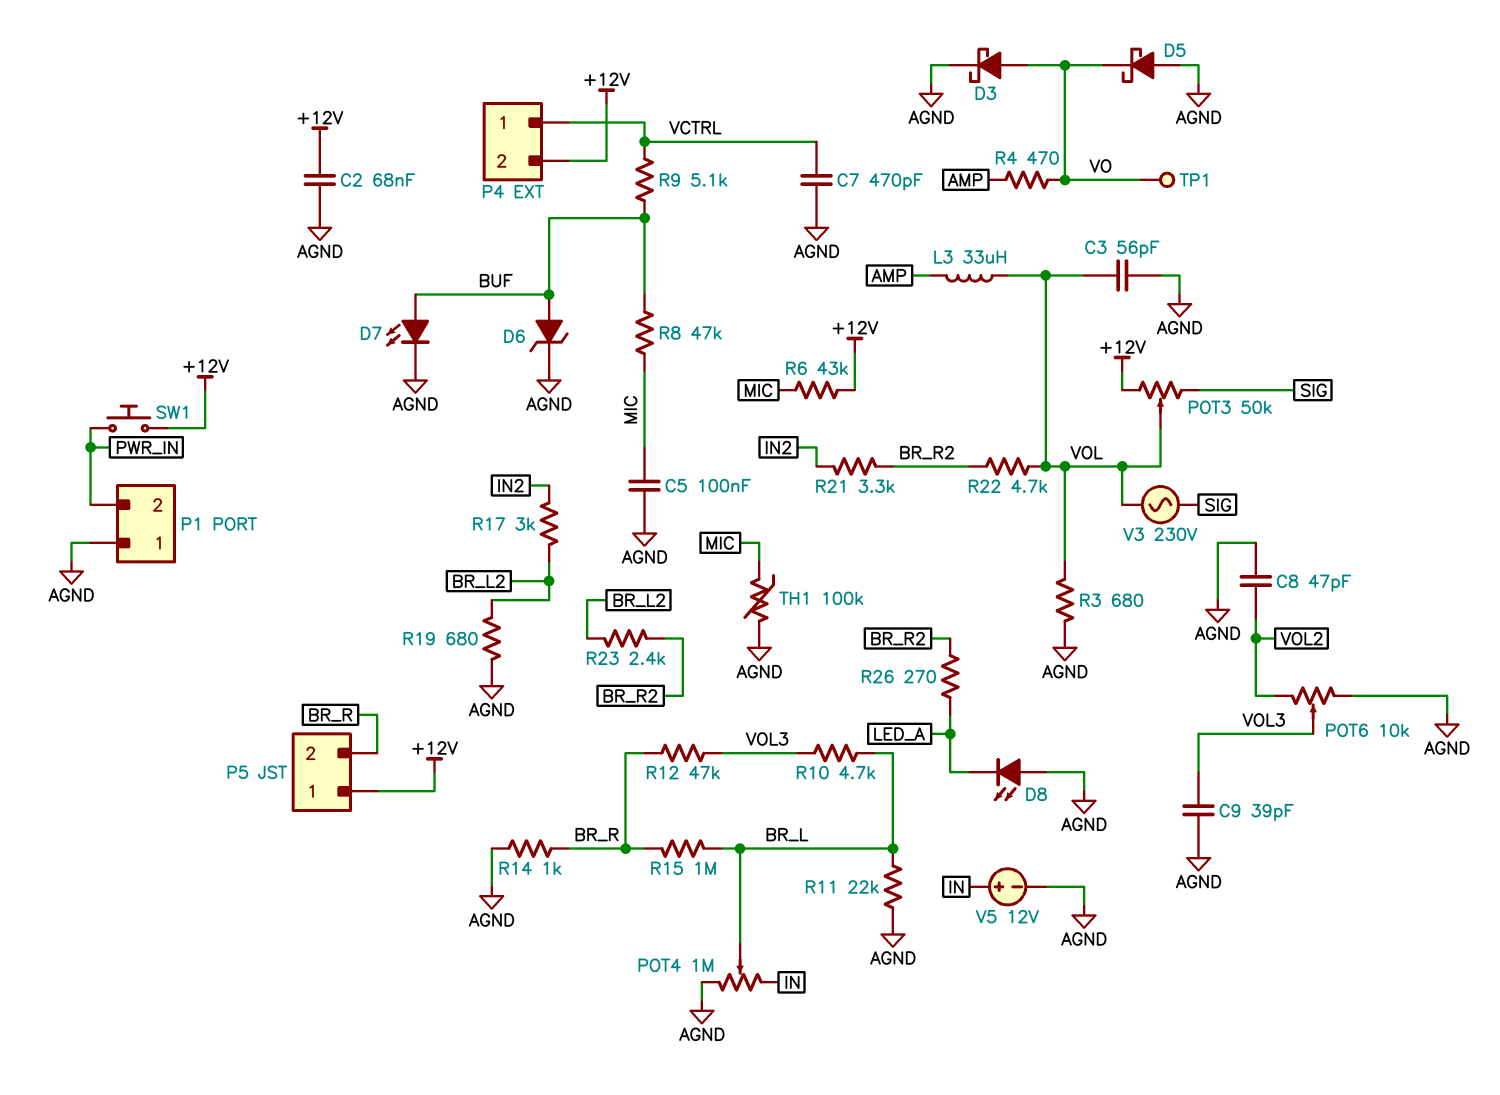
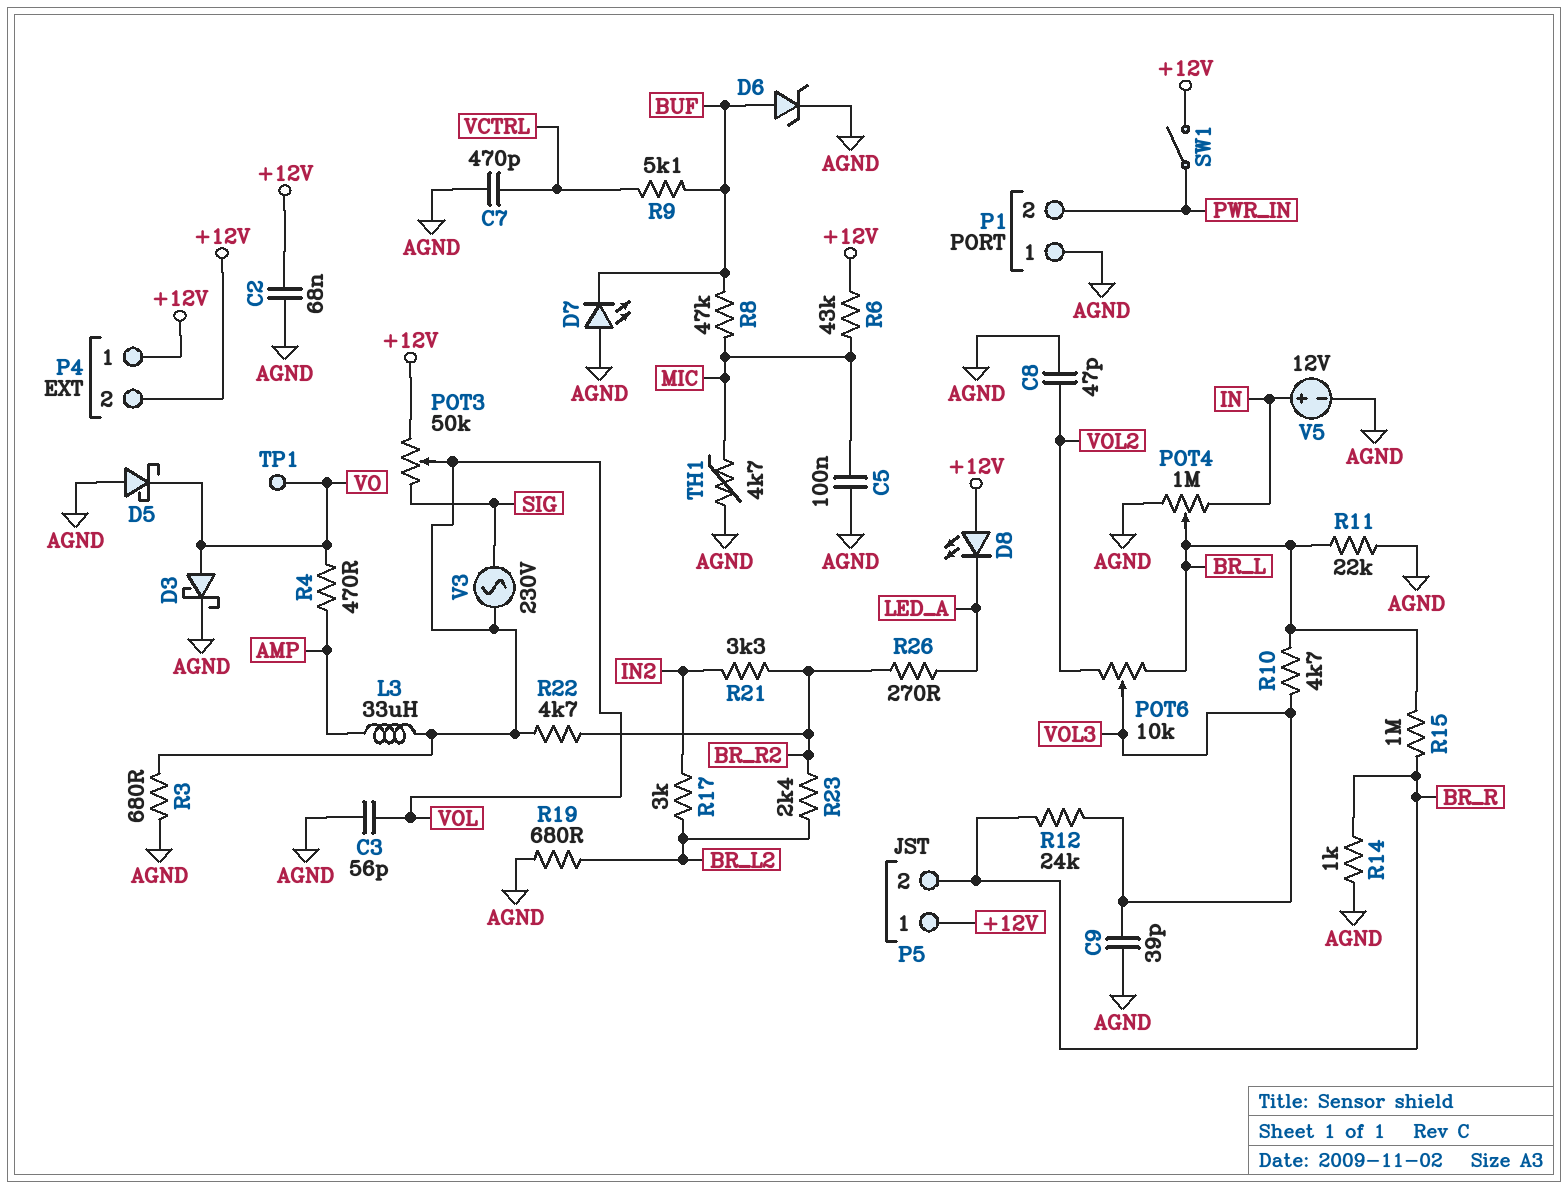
D7: LED (A BUF, K AGND) -> LED (A AGND, K BUF)
D8: LED (A AGND, K LED_A) -> LED (A +12V, K LED_A)
P4 pin 1: VCTRL -> +12V
POT6: 10k (AGND, VOL2, wiper VOL3) -> 10k (BR_L, VOL2, wiper VOL3)
R12: 47k (BR_R, VOL3) -> 24k (BR_R, VOL3)
SW1: button (+12V, PWR_IN) -> switch (+12V, PWR_IN)
TH1: 100k (AGND, MIC) -> 4.7k (AGND, MIC)

